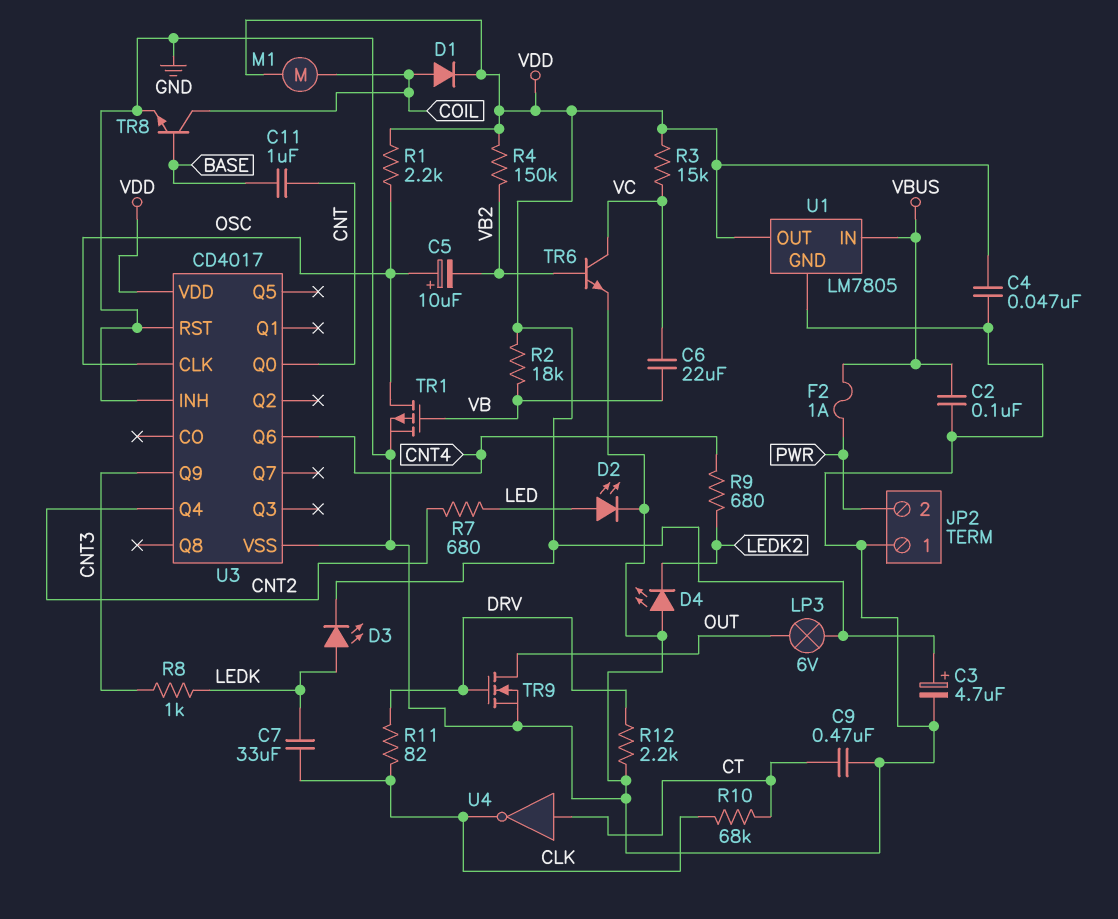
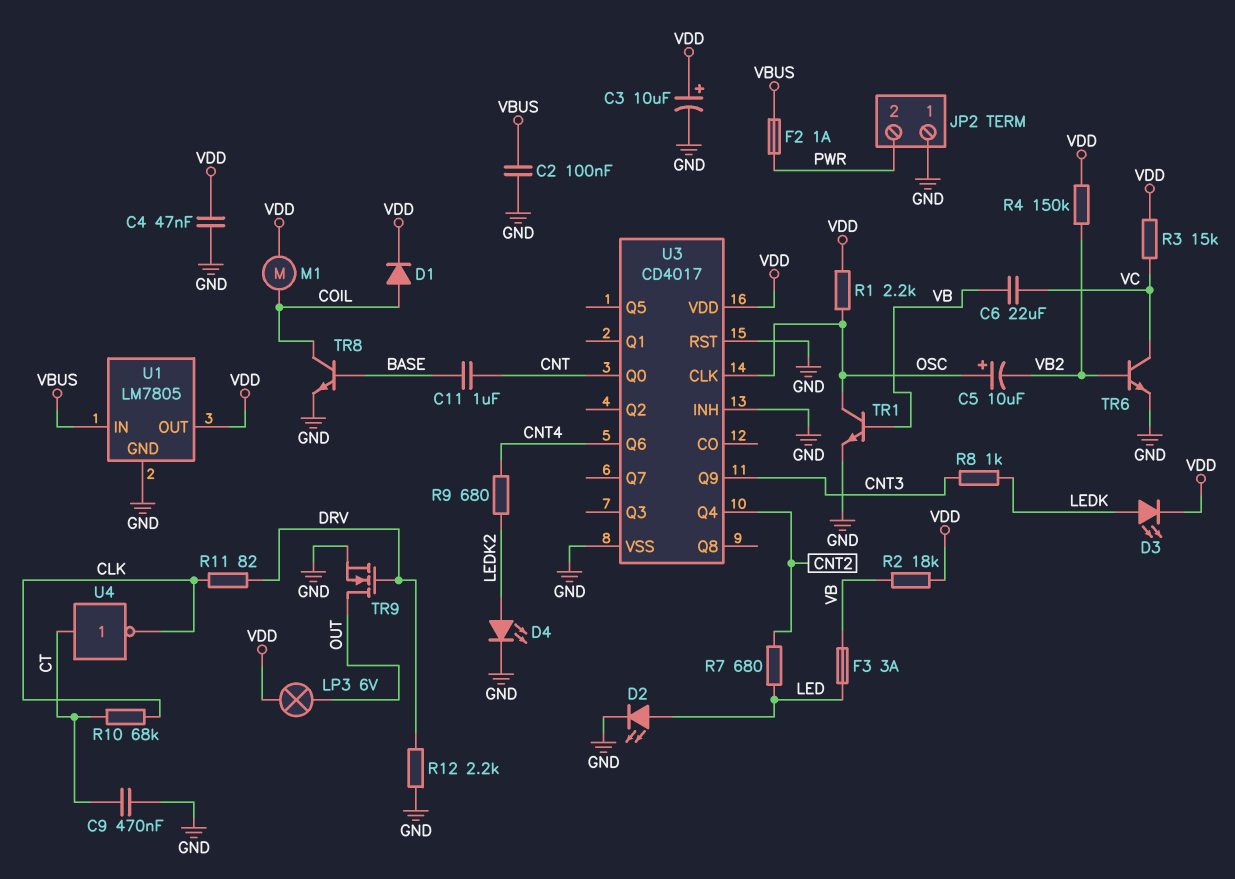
C3: 4.7uF (plus VDD, minus GND) -> 10uF (plus VDD, minus GND)
C7: 33uF (CLK, LEDK) -> none
D4: LED (A GND, K LEDK2) -> LED (A LEDK2, K GND)
F3: none -> 3A (LED, VB)
TR1: PMOS (G VB, D OSC, S GND) -> NPN (B VB, C OSC, E GND)

